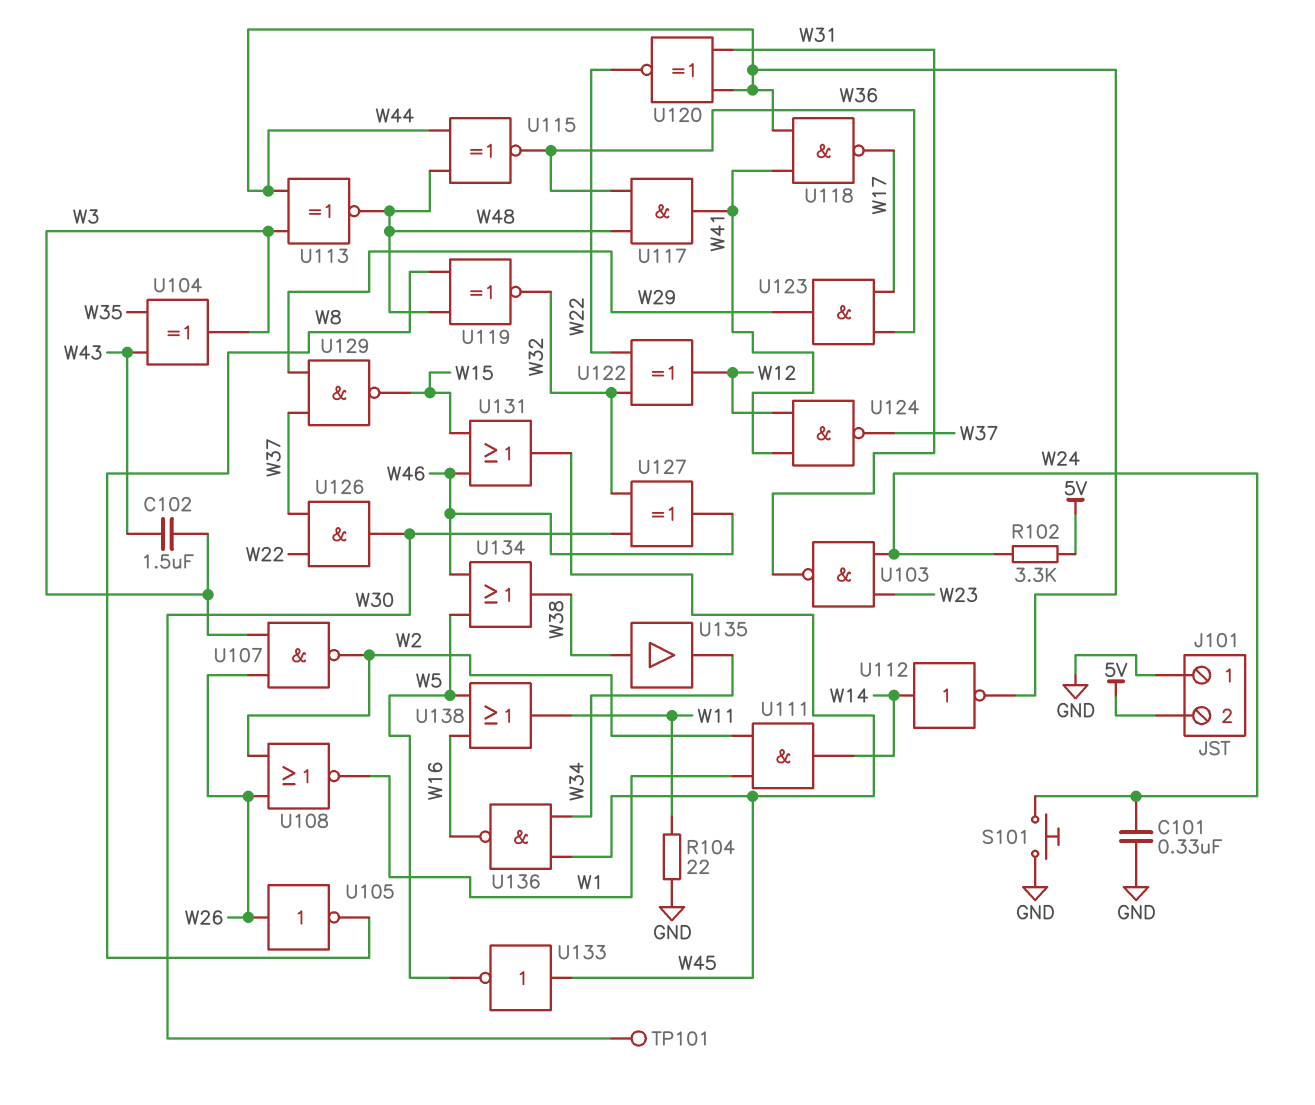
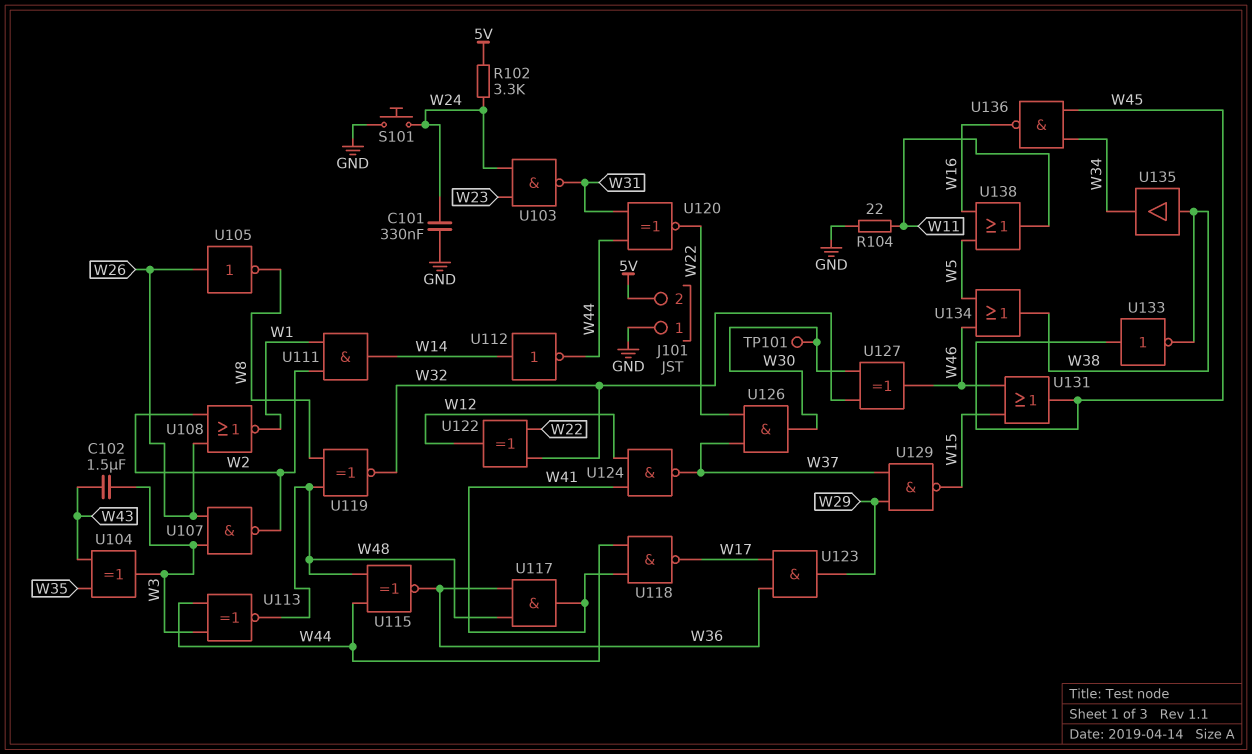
U133: NOT (in W45, out W5) -> NOT (in W45, out W38)

